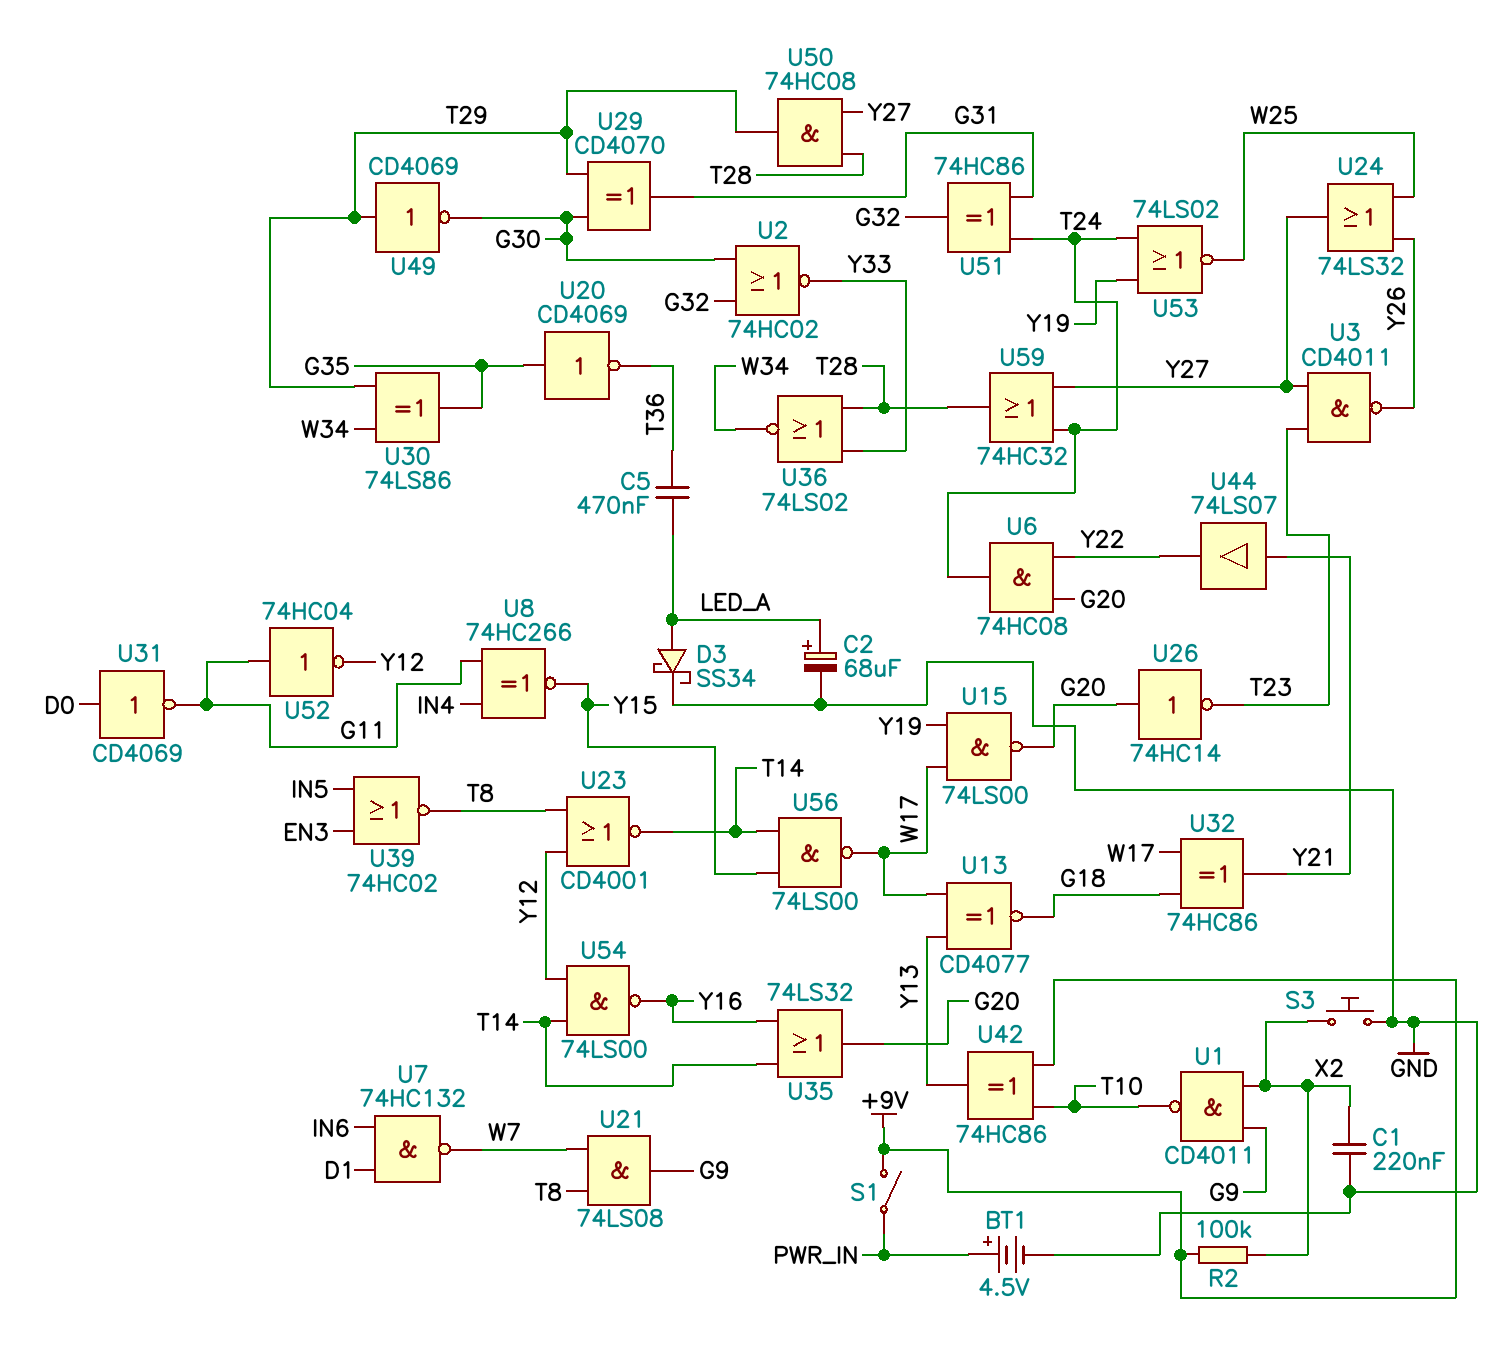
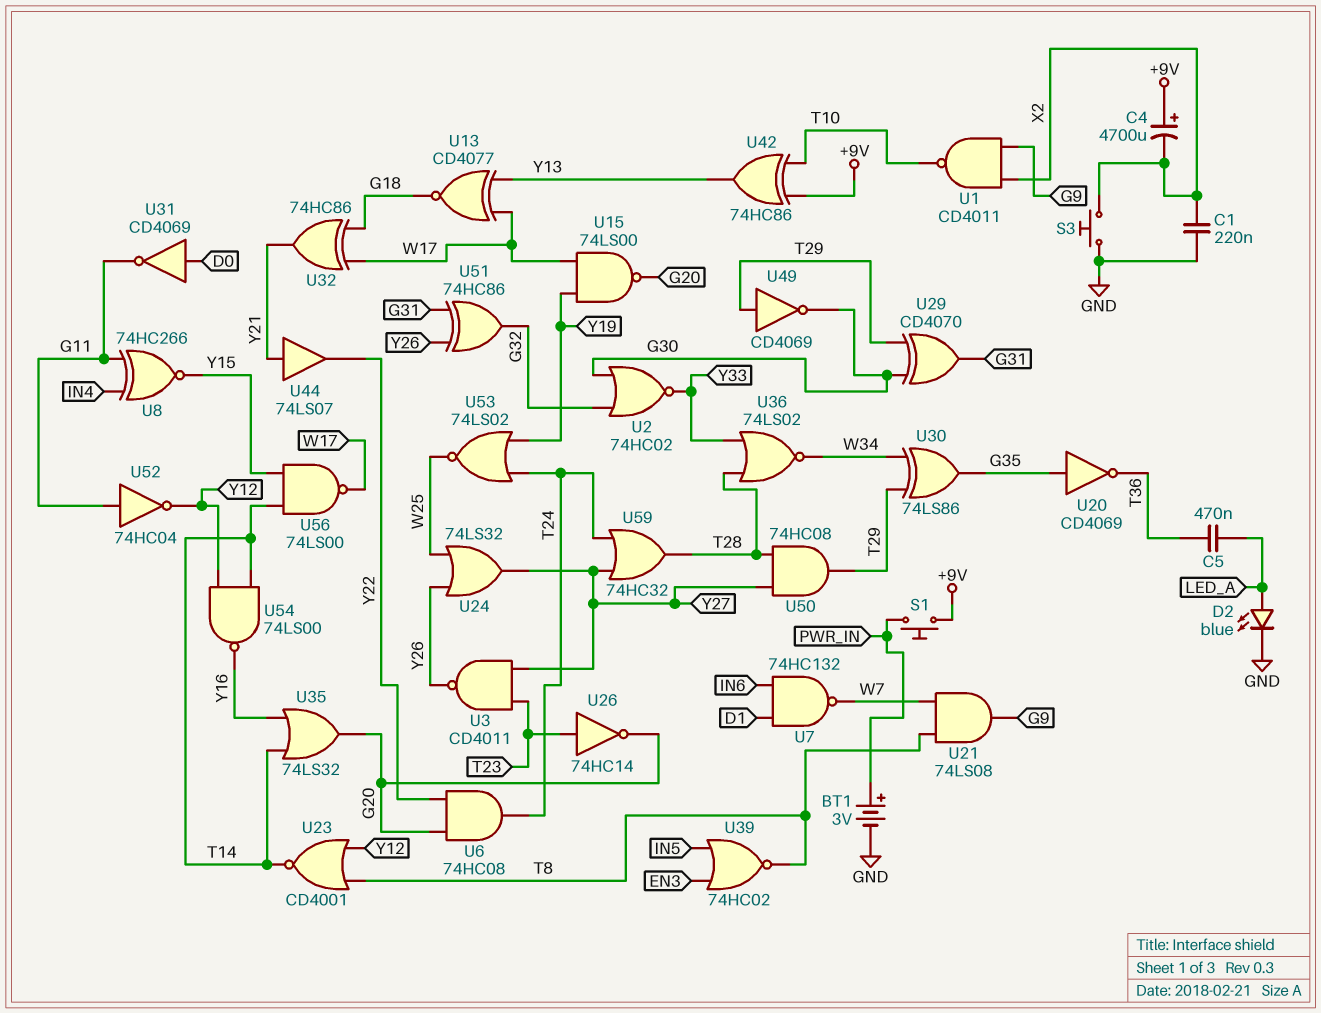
BT1: 4.5V (plus PWR_IN, minus GND) -> 3V (plus PWR_IN, minus GND)
C2: 68uF (plus LED_A, minus GND) -> none
C4: none -> 4700uF (plus +9V, minus X2)
D2: none -> LED blue (A LED_A, K GND)
D3: schottky SS34 (A LED_A, K GND) -> none
R2: 100k (+9V, X2) -> none
S1: switch (+9V, PWR_IN) -> button (+9V, PWR_IN)
U26: NOT 74HC14 (in G20, out T23) -> NOT 74HC14 (in T23, out G20)
U51: XOR 74HC86 (in G31, in T24, out G32) -> XOR 74HC86 (in G31, in Y26, out G32)

